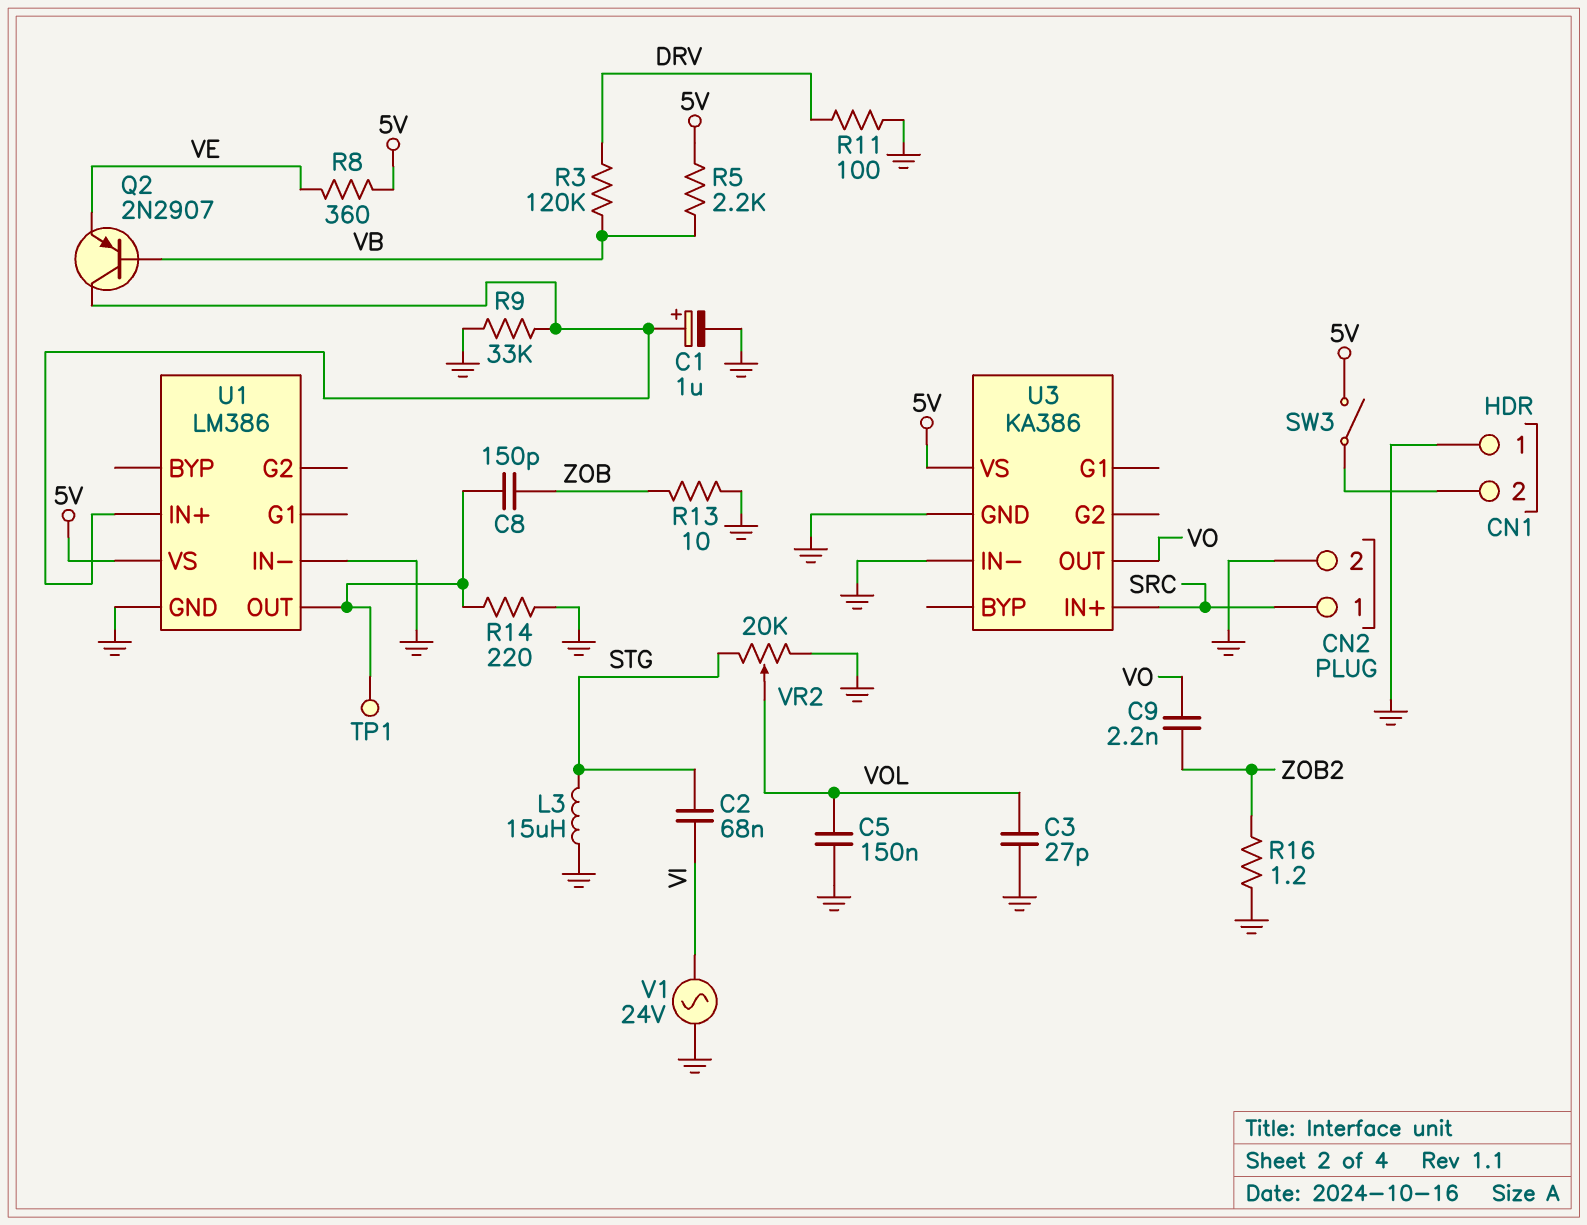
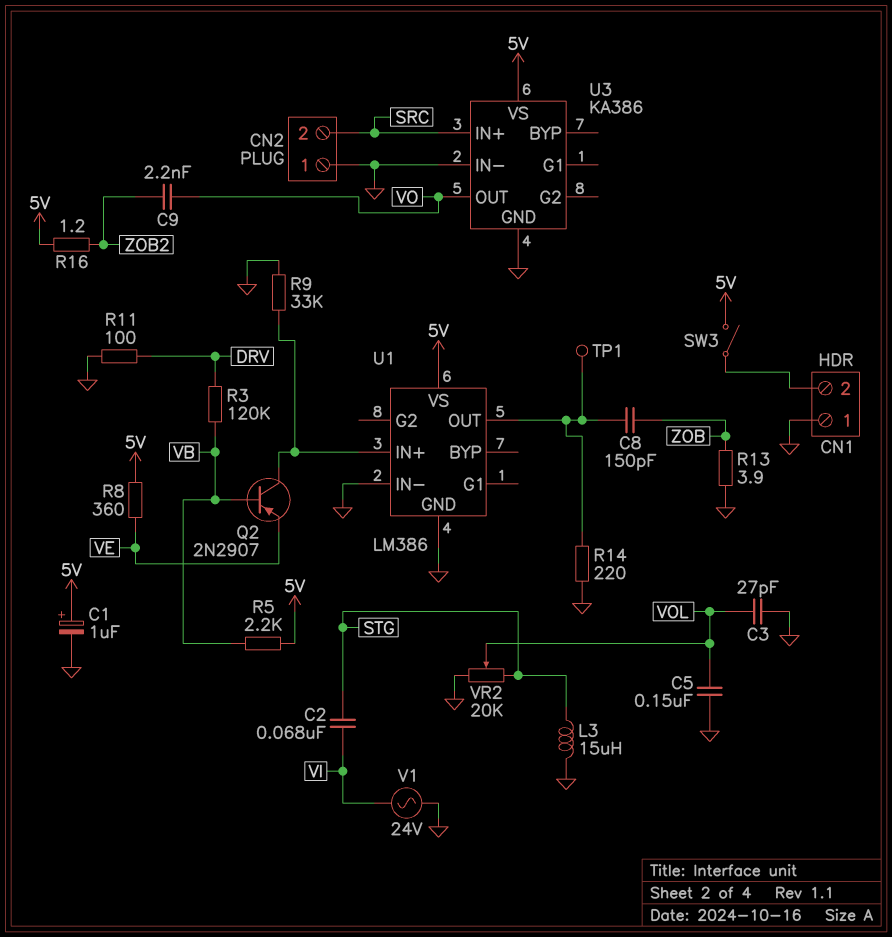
C1: 1uF (plus U1/IN+, minus GND) -> 1uF (plus 5V, minus GND)
CN2 pin 1: SRC -> GND
CN2 pin 2: GND -> SRC
R13: 10 (GND, ZOB) -> 3.9 (GND, ZOB)
R16: 1.2 (GND, ZOB2) -> 1.2 (5V, ZOB2)

